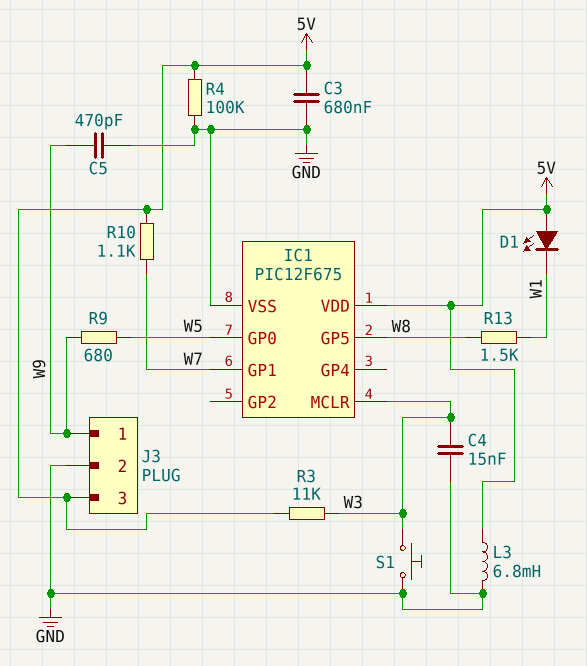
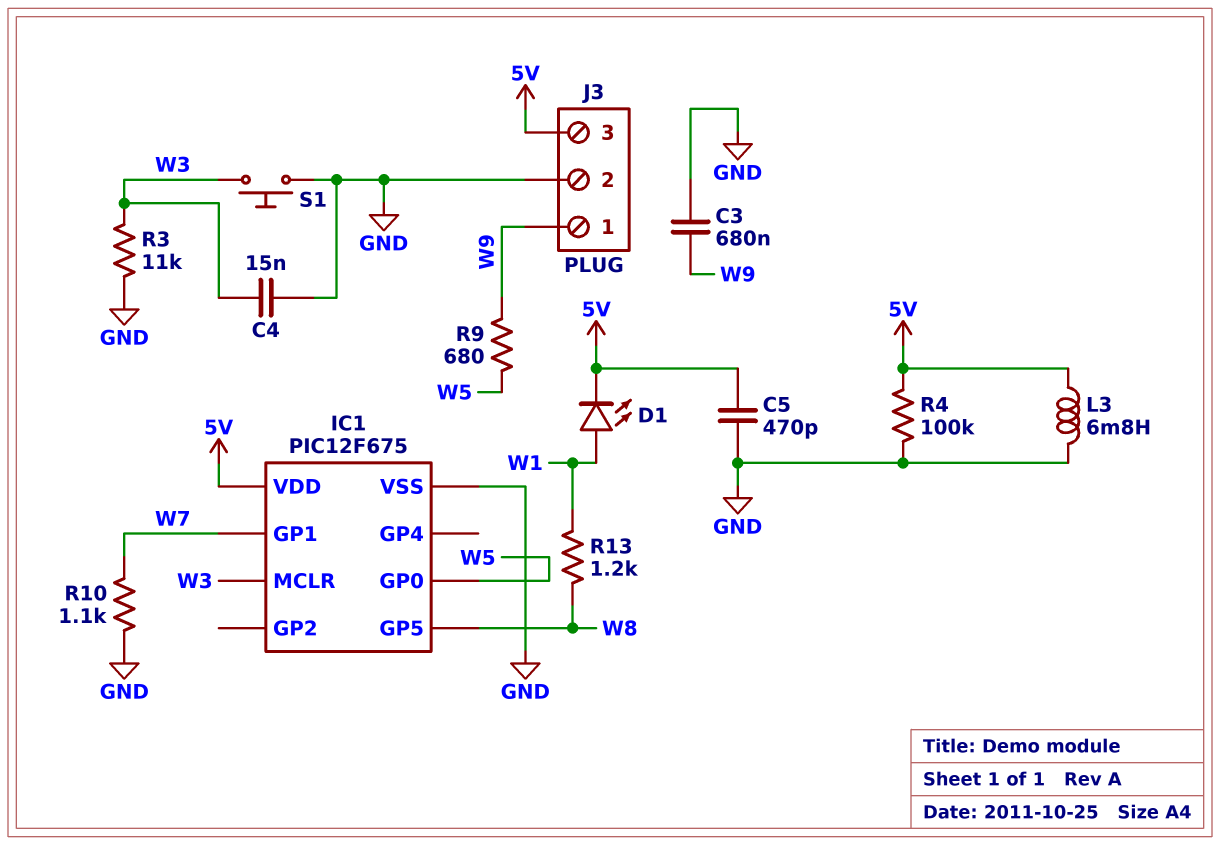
C3: 680nF (5V, GND) -> 680nF (GND, W9)
C5: 470pF (GND, W9) -> 470pF (5V, GND)
D1: LED (A 5V, K W1) -> LED (A W1, K 5V)
R3: 11k (5V, W3) -> 11k (GND, W3)
R10: 1.1k (5V, W7) -> 1.1k (GND, W7)
R13: 1.5k (W1, W8) -> 1.2k (W1, W8)

